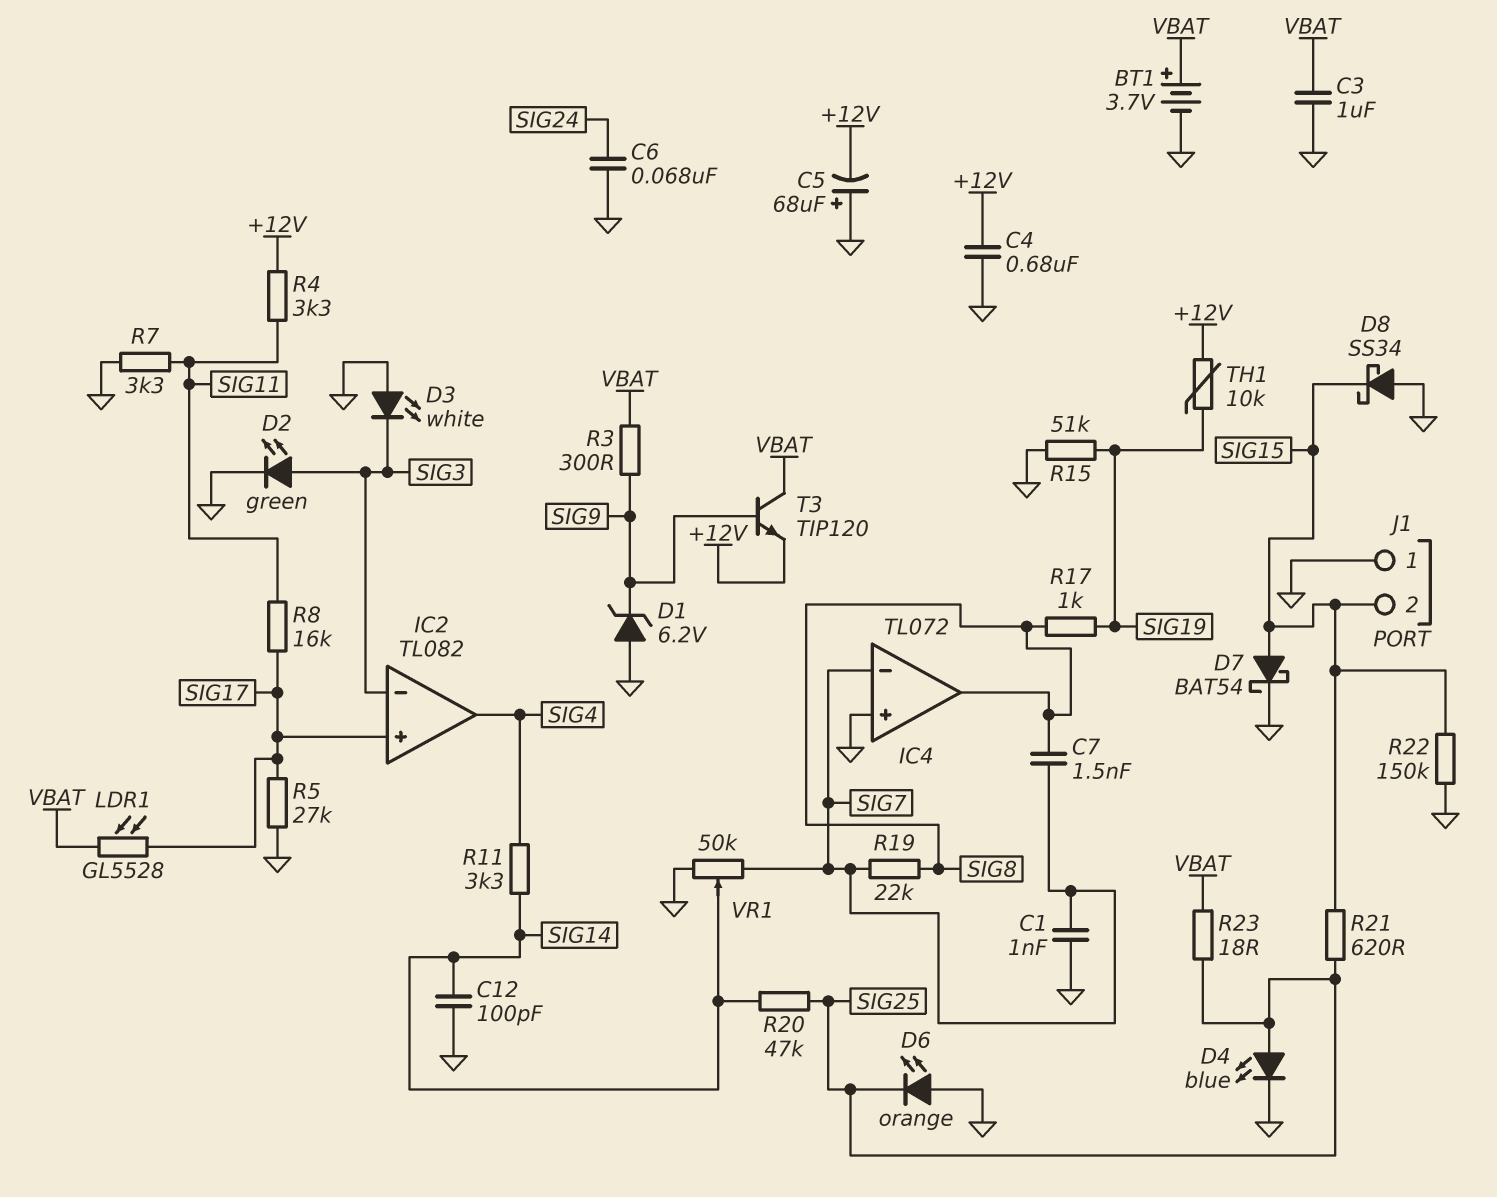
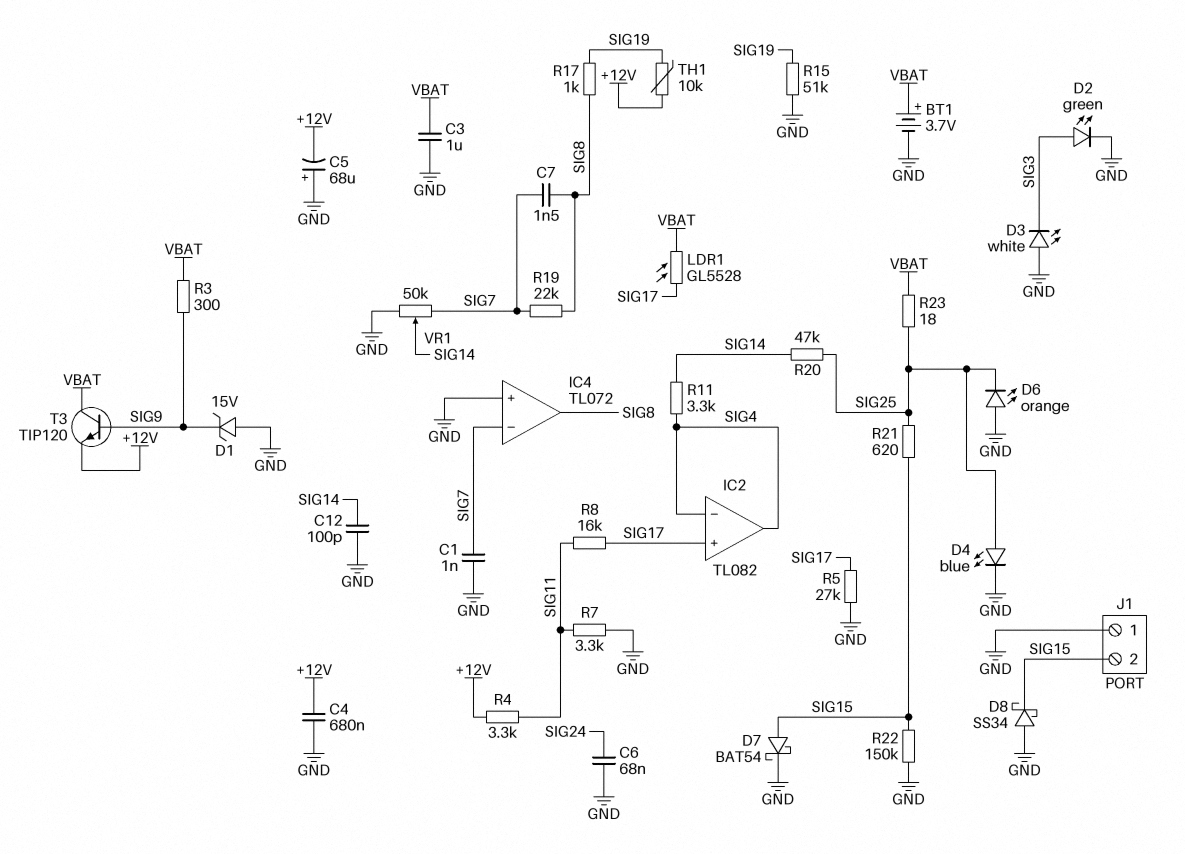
D1: zener 6.2V (A GND, K SIG9) -> zener 15V (A GND, K SIG9)
IC2 pin in-: SIG3 -> SIG4

